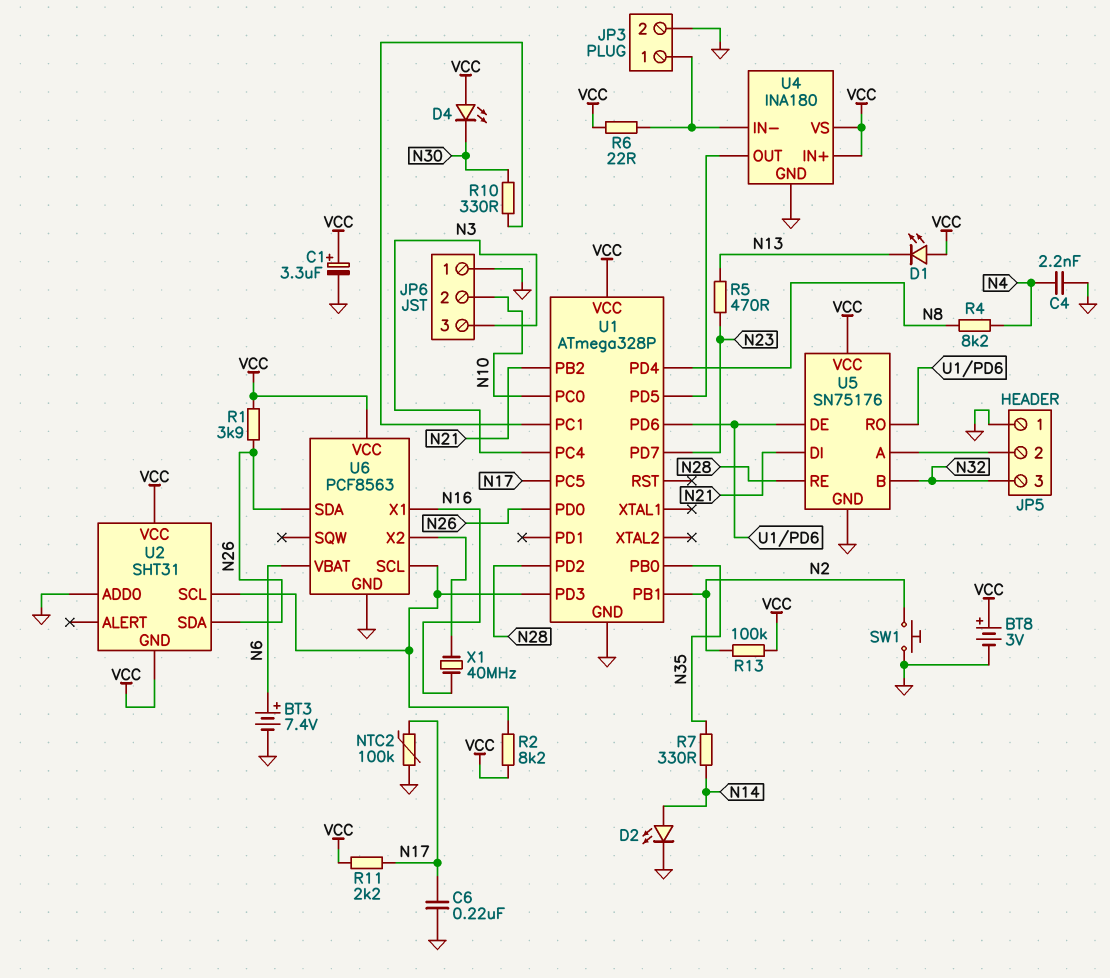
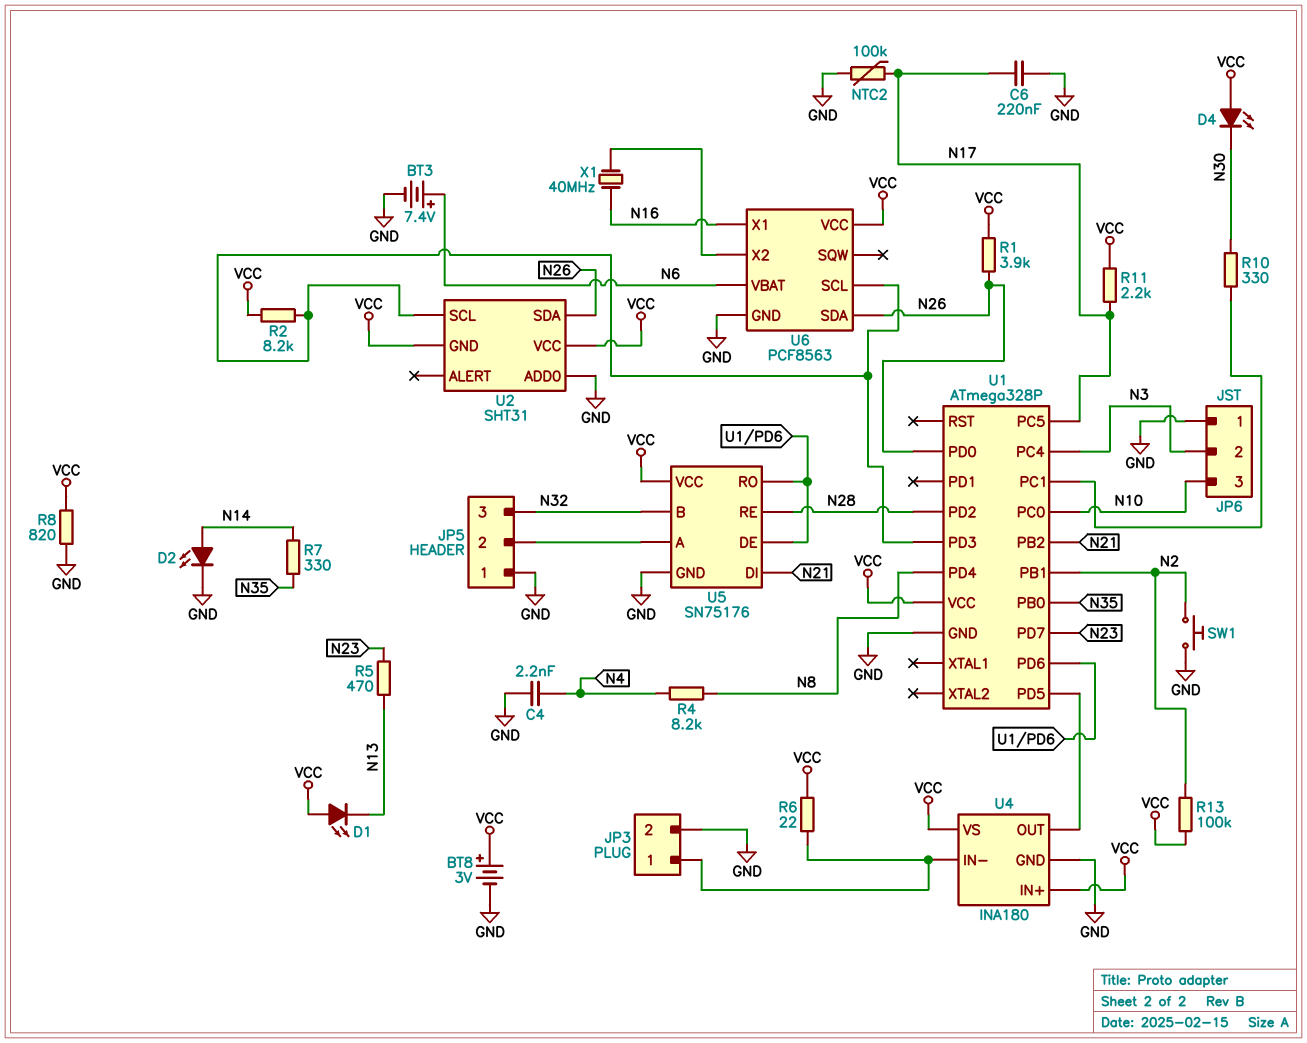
C1: 3.3uF (plus VCC, minus GND) -> none
JP6 pin 2: N10 -> N3
JP6 pin 3: N3 -> N10
R8: none -> 820 (GND, VCC)

